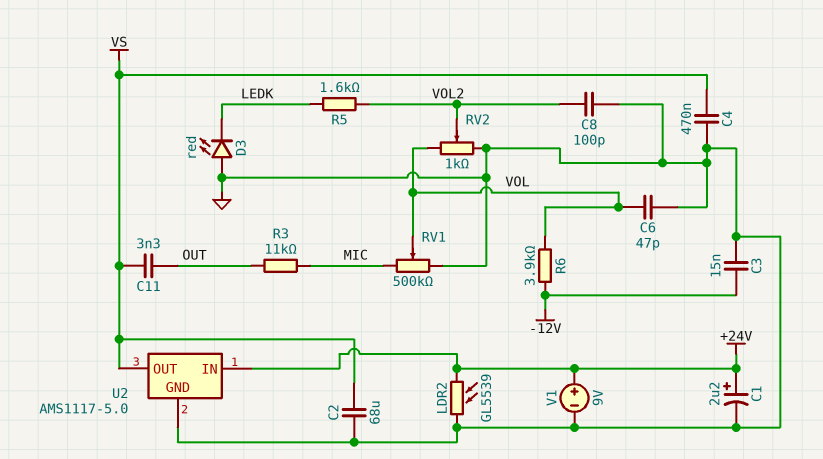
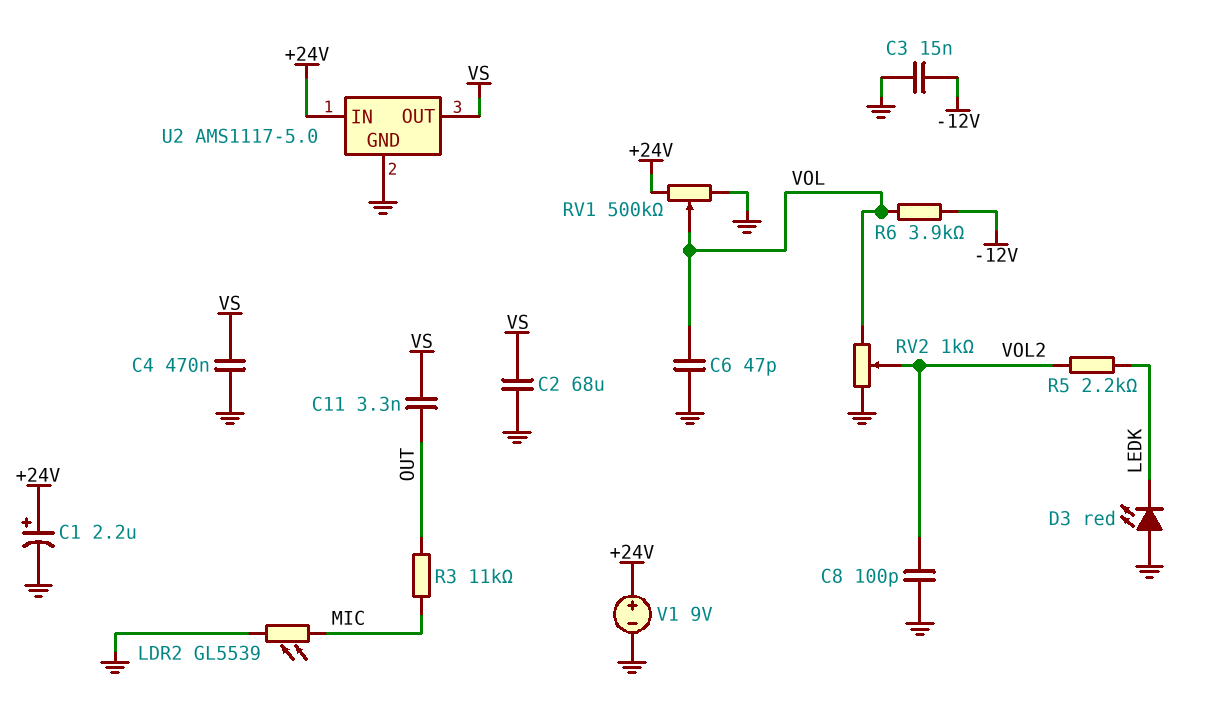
LDR2: GL5539 (+24V, GND) -> GL5539 (GND, MIC)
R5: 1.6k (LEDK, VOL2) -> 2.2k (LEDK, VOL2)
RV1: 500k (GND, MIC, wiper VOL) -> 500k (+24V, GND, wiper VOL)

